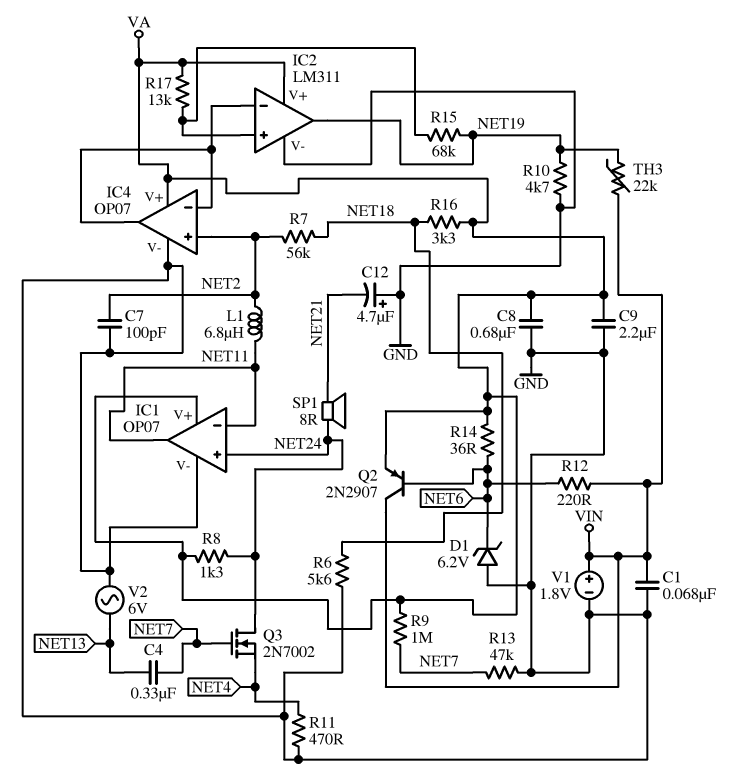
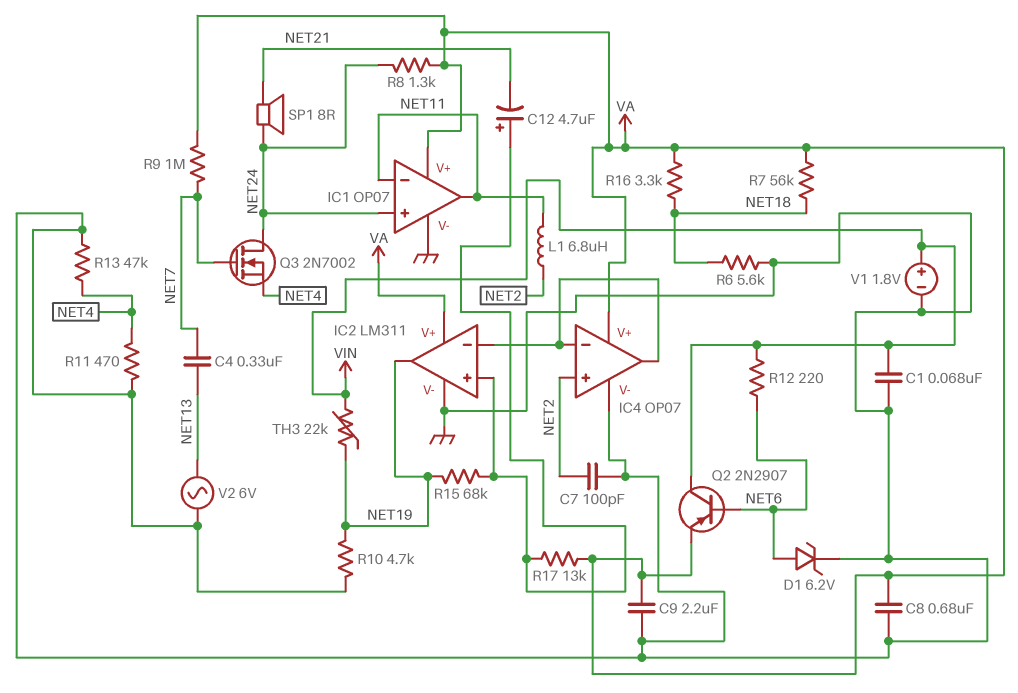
C12: 4.7uF (plus GND, minus NET21) -> 4.7uF (plus IC2/in+, minus NET21)
D1: zener 6.2V (A GND, K NET6) -> zener 6.2V (A NET6, K GND)
R7: 56k (NET2, NET18) -> 56k (NET18, VA)
R13: 47k (GND, NET7) -> 47k (GND, NET4)
R14: 36 (NET6, VA) -> none

